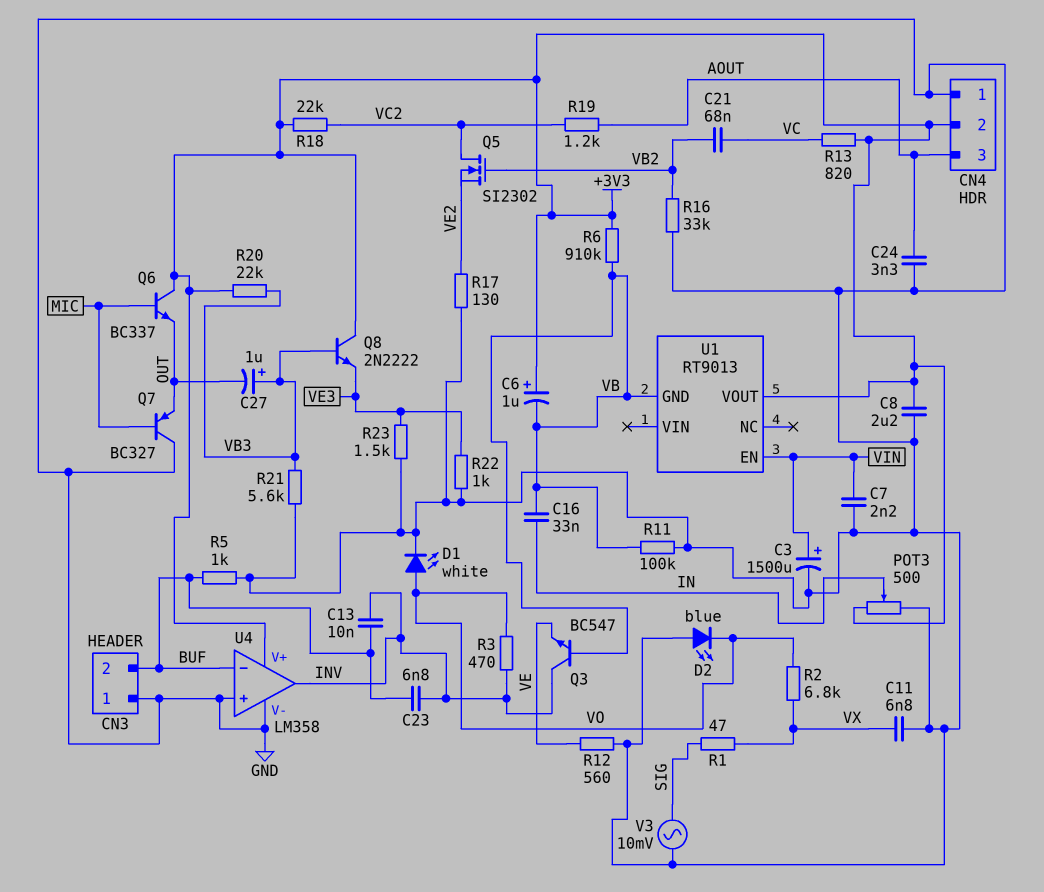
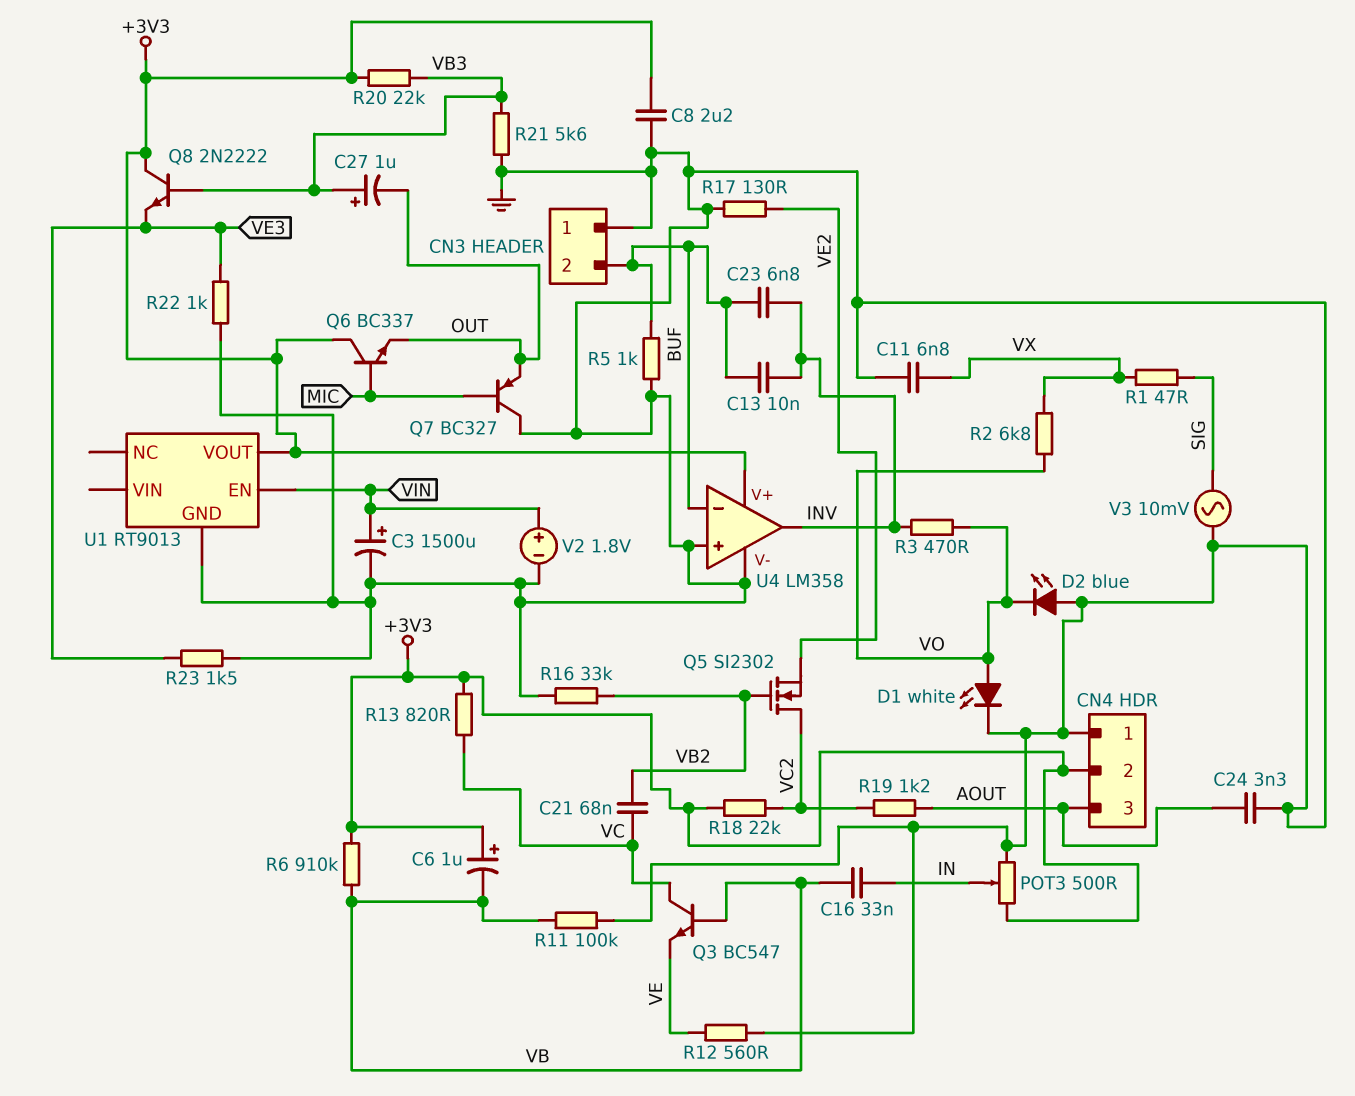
C7: 2.2nF (GND, VIN) -> none
Q3: NPN BC547 (B VB, C INV, E VE) -> NPN BC547 (B VB, C VC, E VE)
U1 pin GND: VB -> GND
V2: none -> 1.8V (plus VIN, minus GND)

